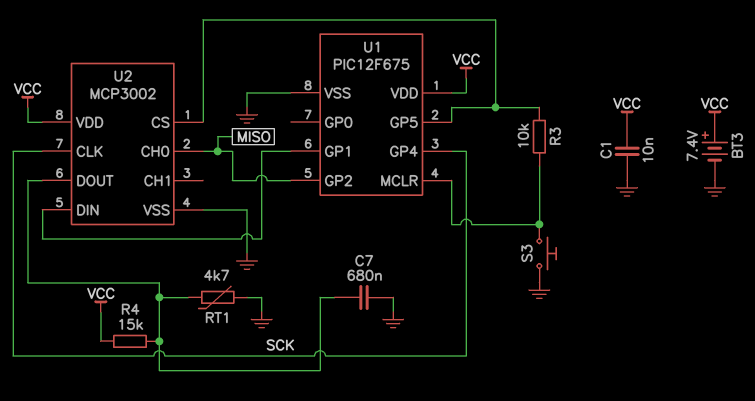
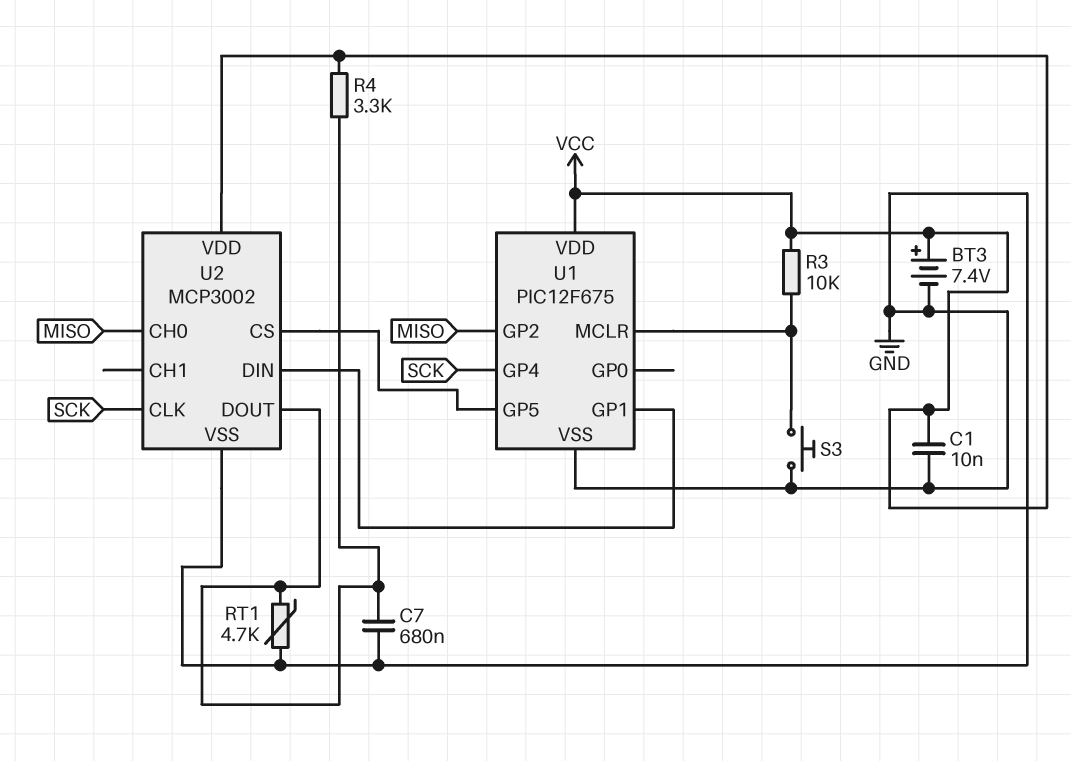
R3: 10k (U1/GP5, U1/MCLR) -> 10k (U1/MCLR, VCC)
R4: 15k (U2/DOUT, VCC) -> 3.3k (U2/DOUT, VCC)

